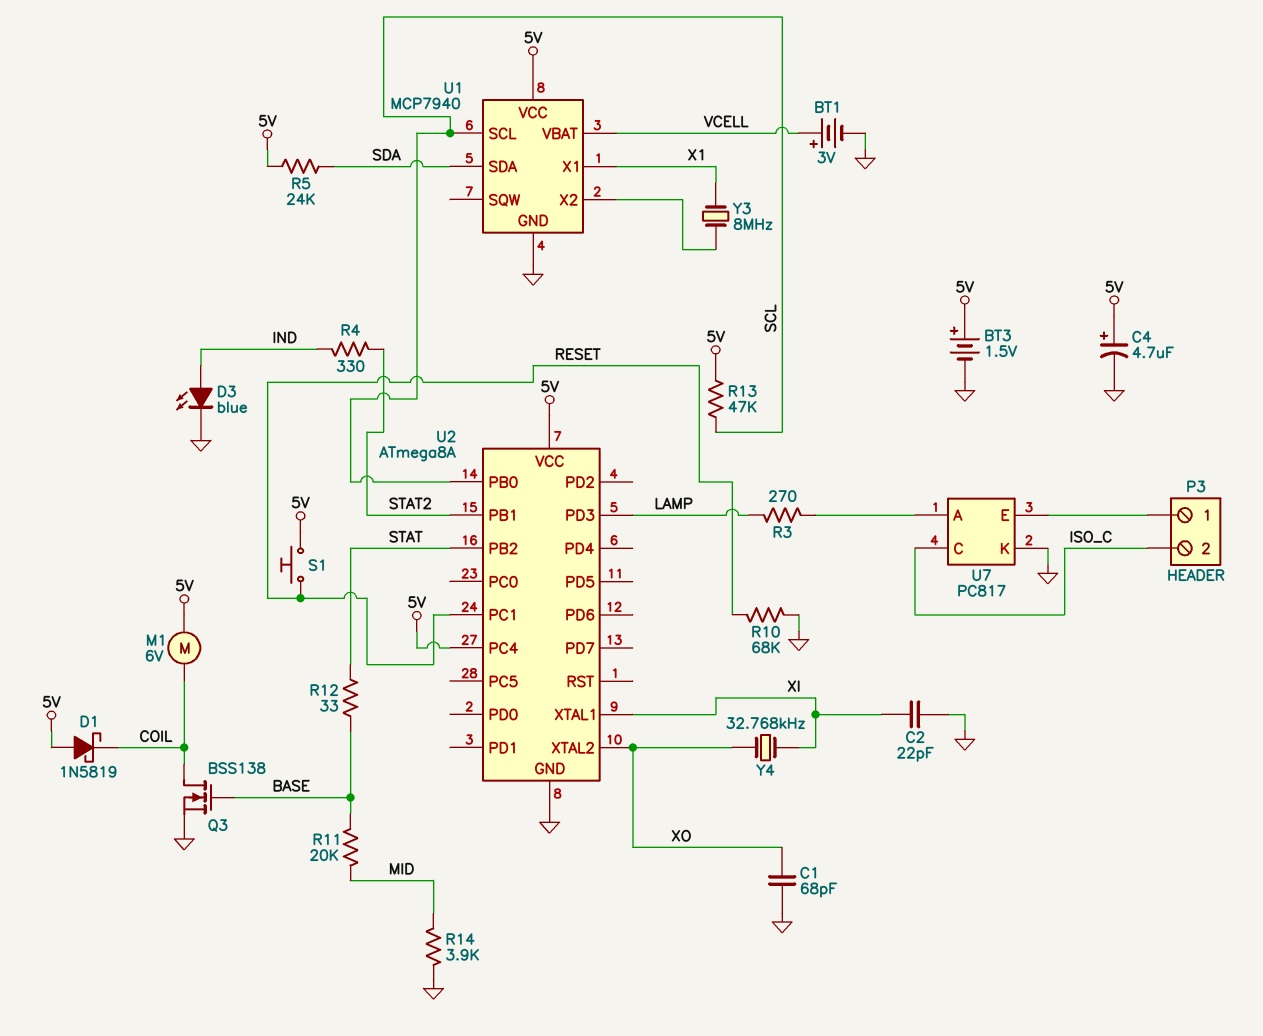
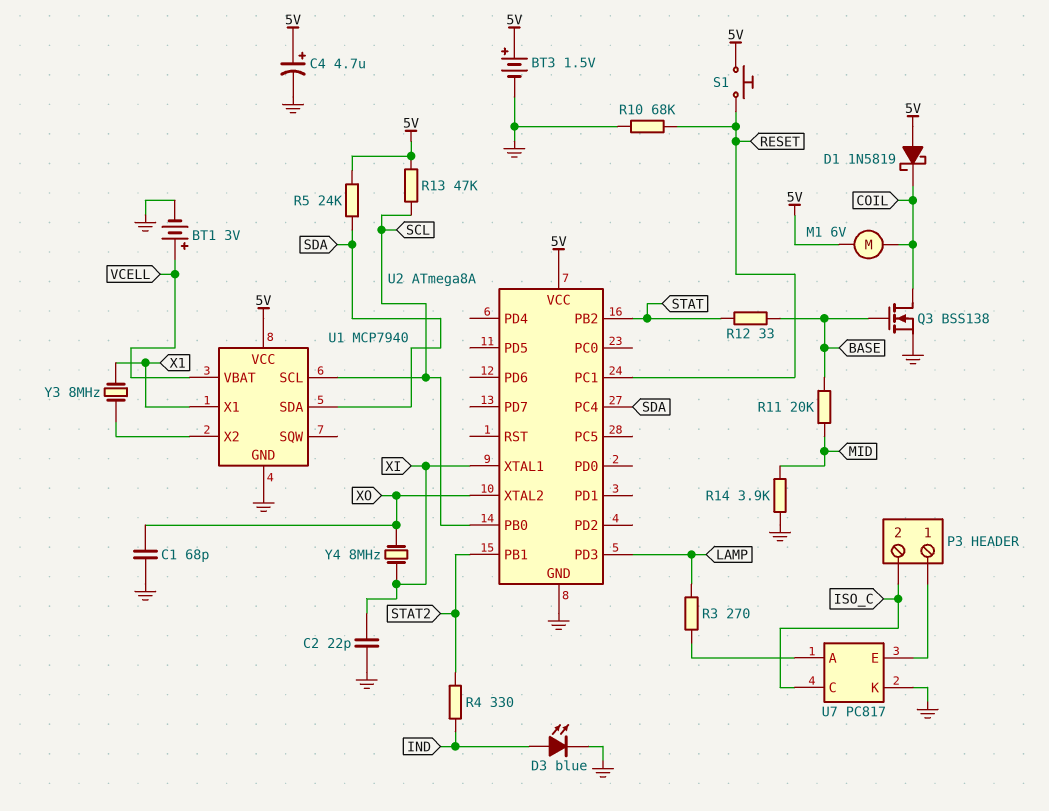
U2 pin PC4: 5V -> SDA
Y4: 32.768kHz (XI, XO) -> 8MHz (XI, XO)

